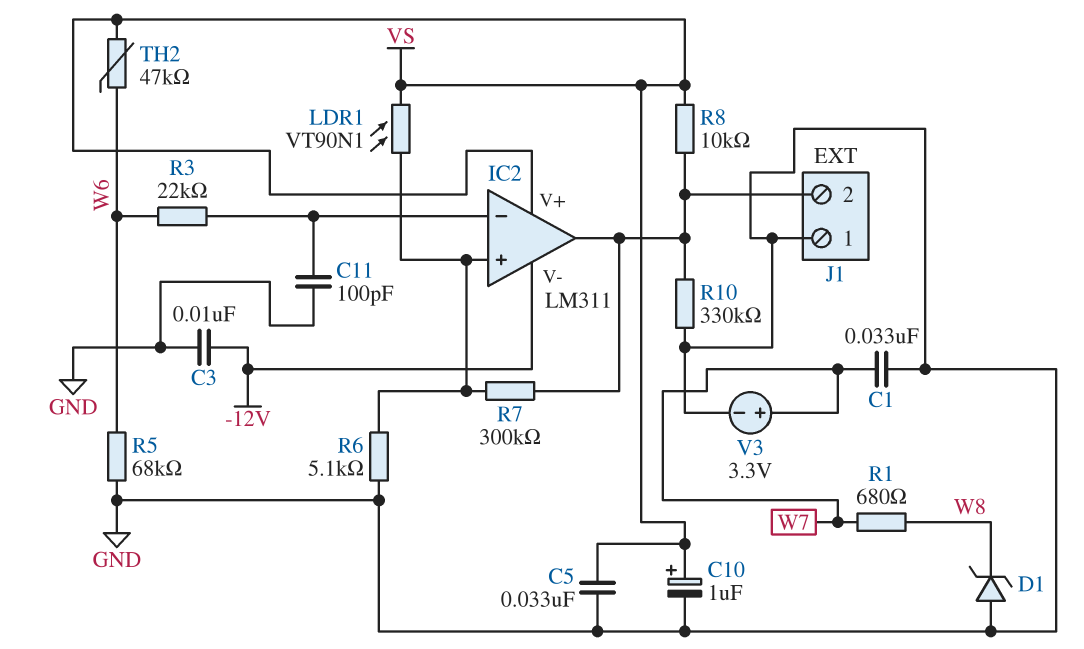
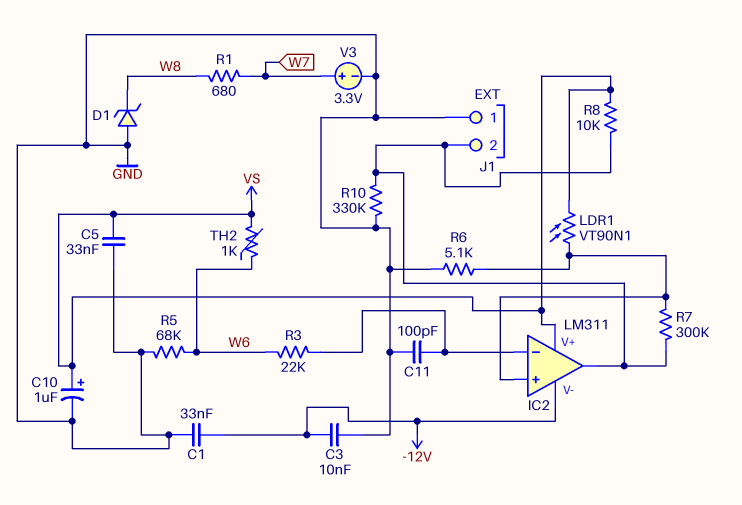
C1: 33nF (GND, W7) -> 33nF (-12V, GND)
TH2: 47k (VS, W6) -> 1k (VS, W6)

